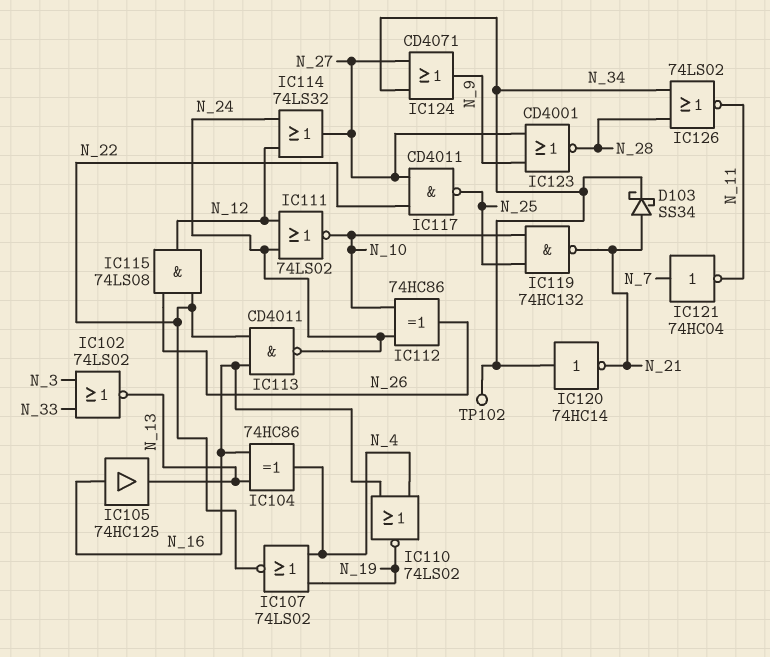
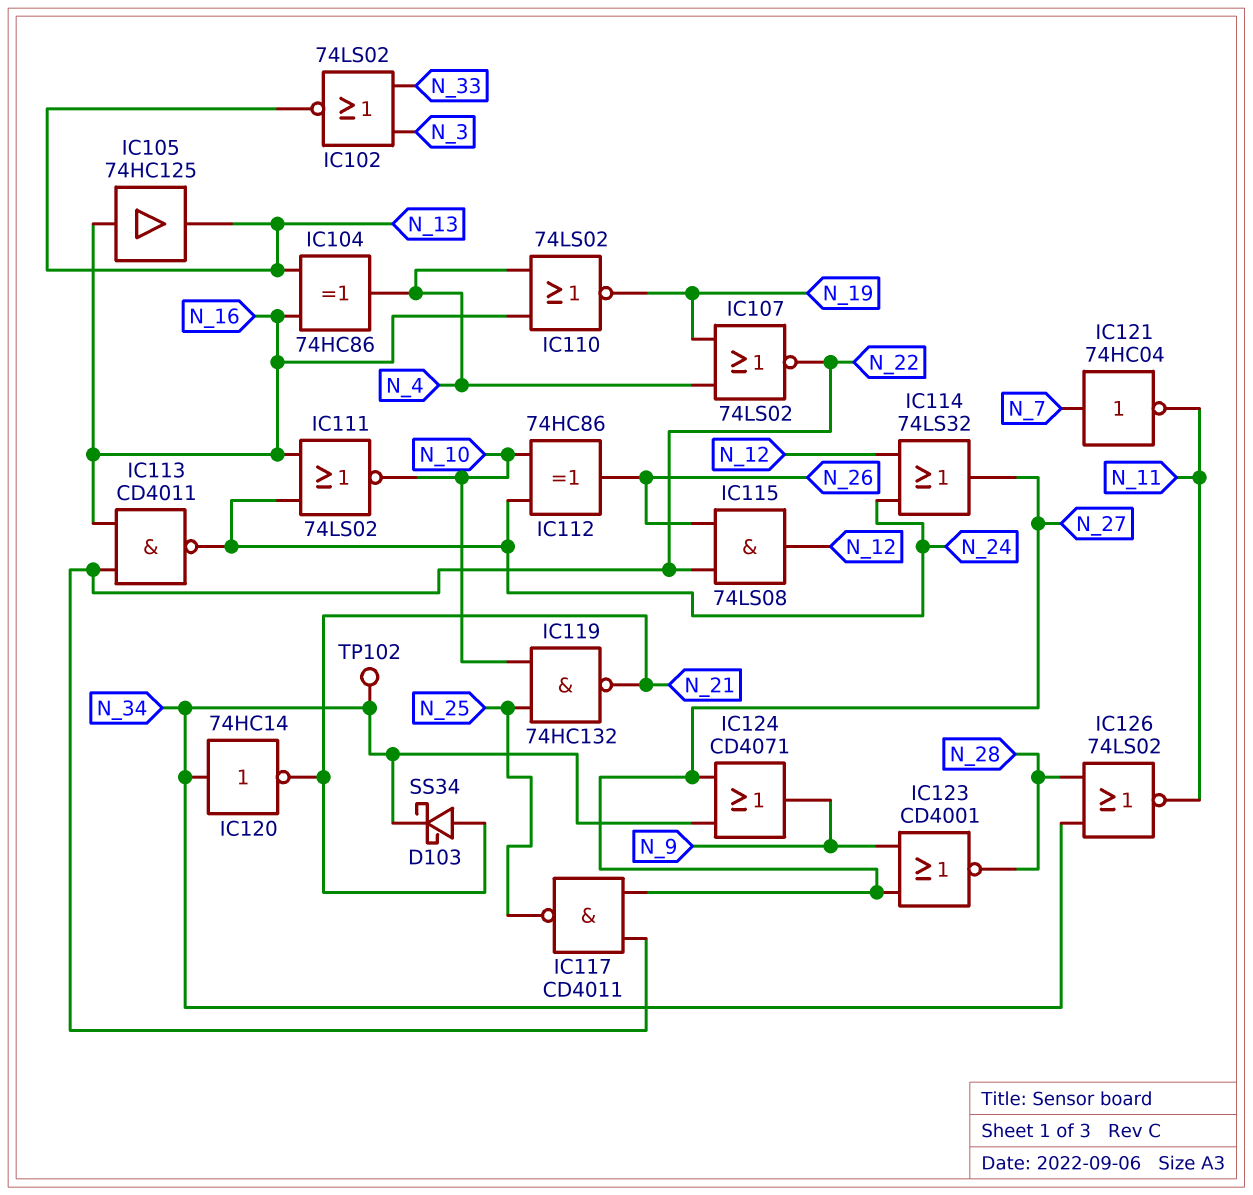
IC111: NOR 74LS02 (in N_12, in N_24, out N_10) -> NOR 74LS02 (in N_16, in N_24, out N_10)

